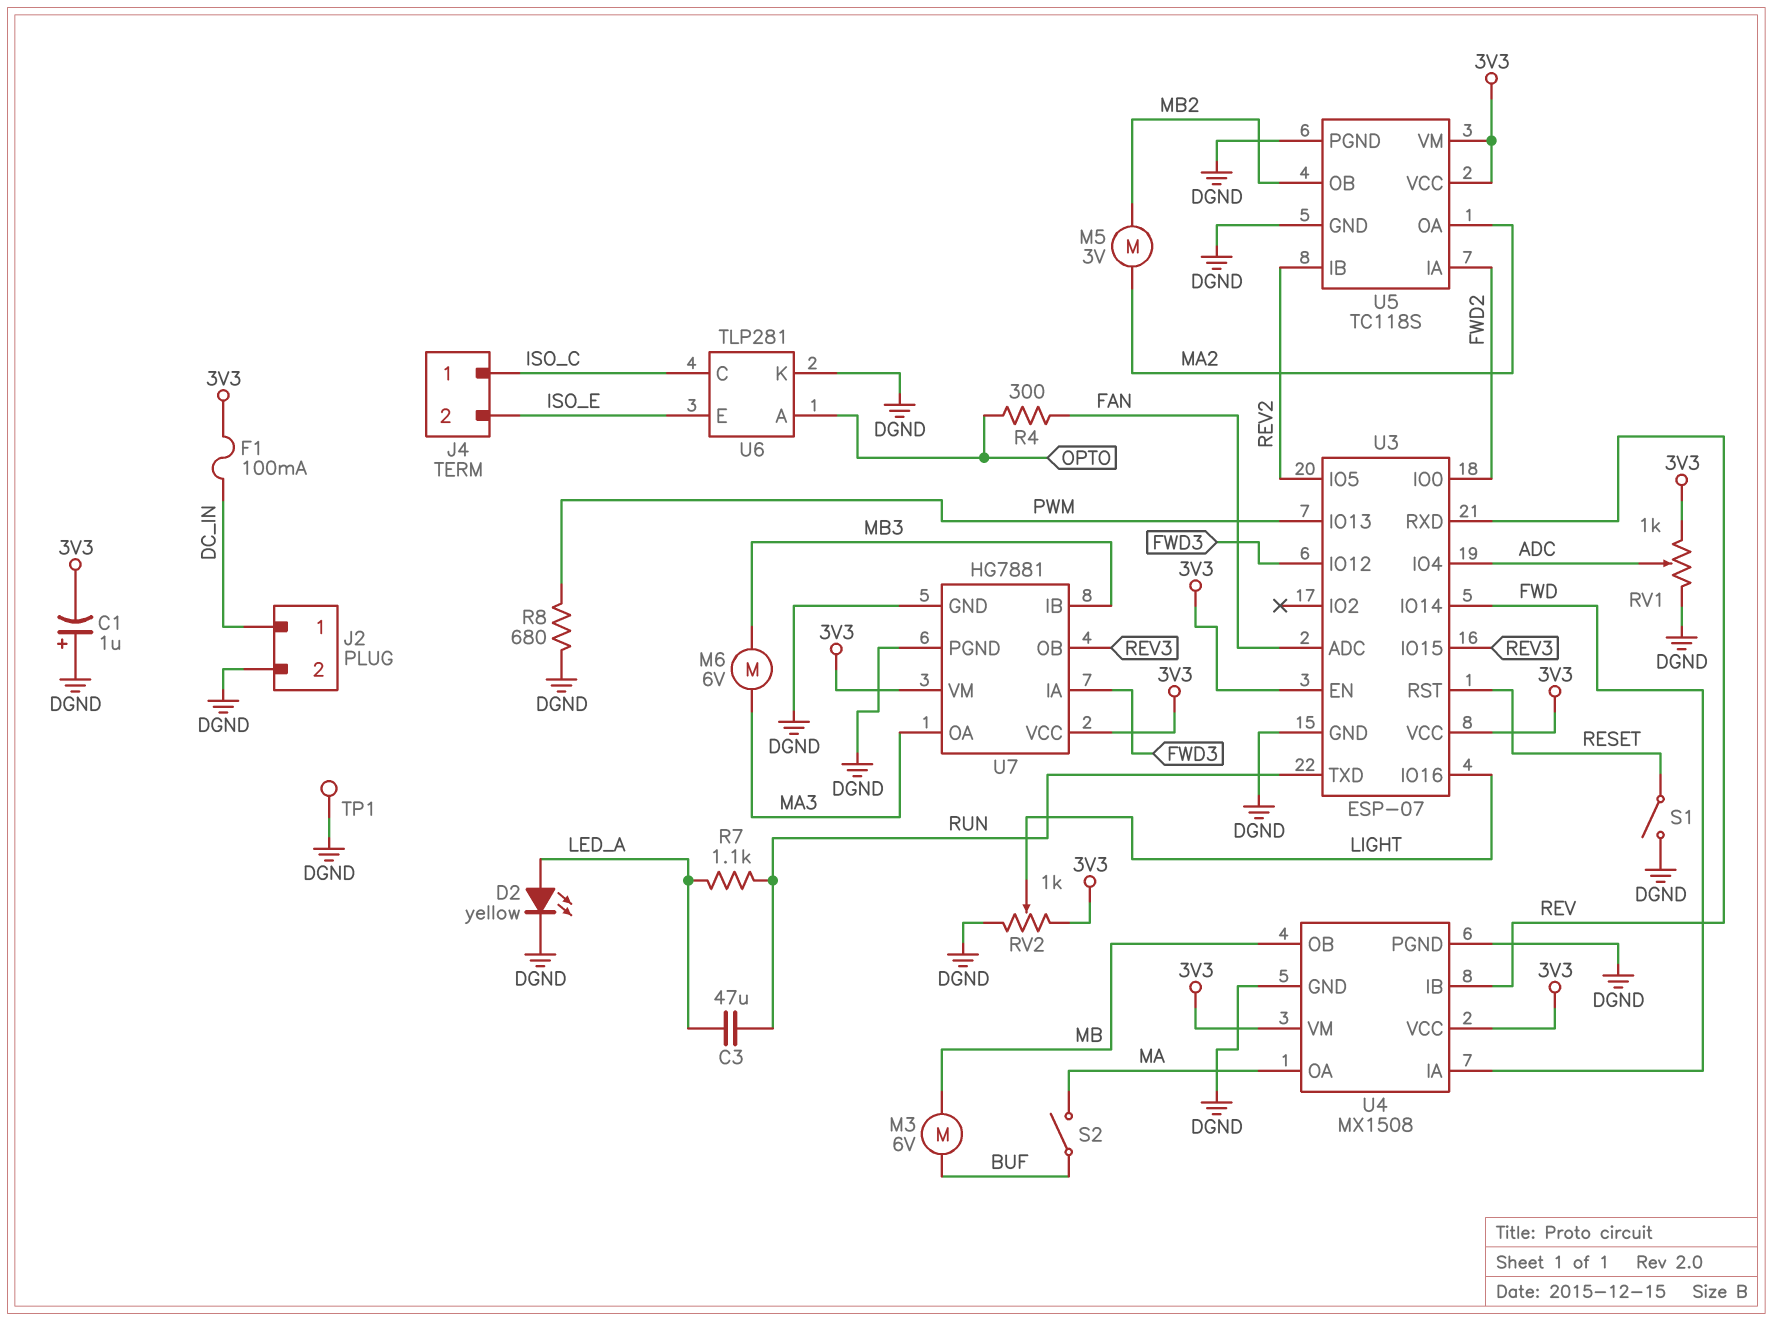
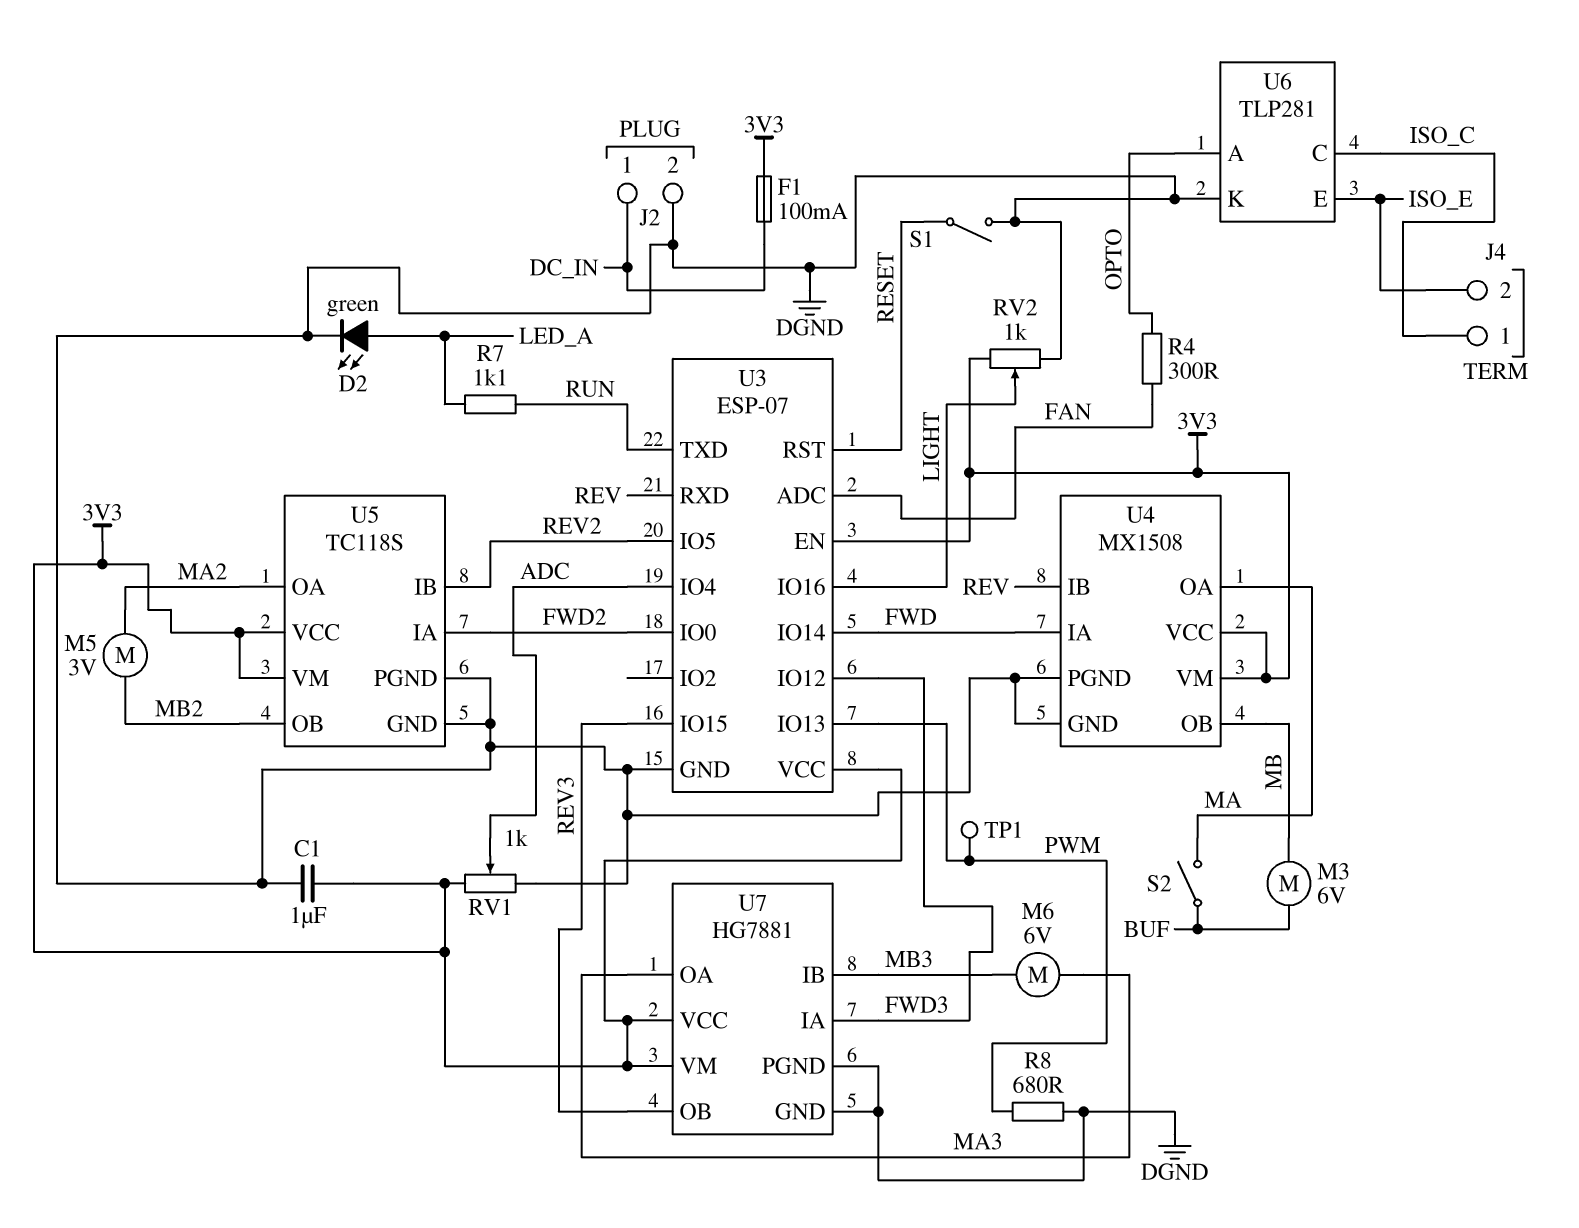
C1: 1uF (plus DGND, minus 3V3) -> 1uF (3V3, DGND)
C3: 47uF (LED_A, RUN) -> none
D2: LED yellow (A LED_A, K DGND) -> LED green (A LED_A, K DGND)
TP1: test point (DGND) -> test point (PWM)

